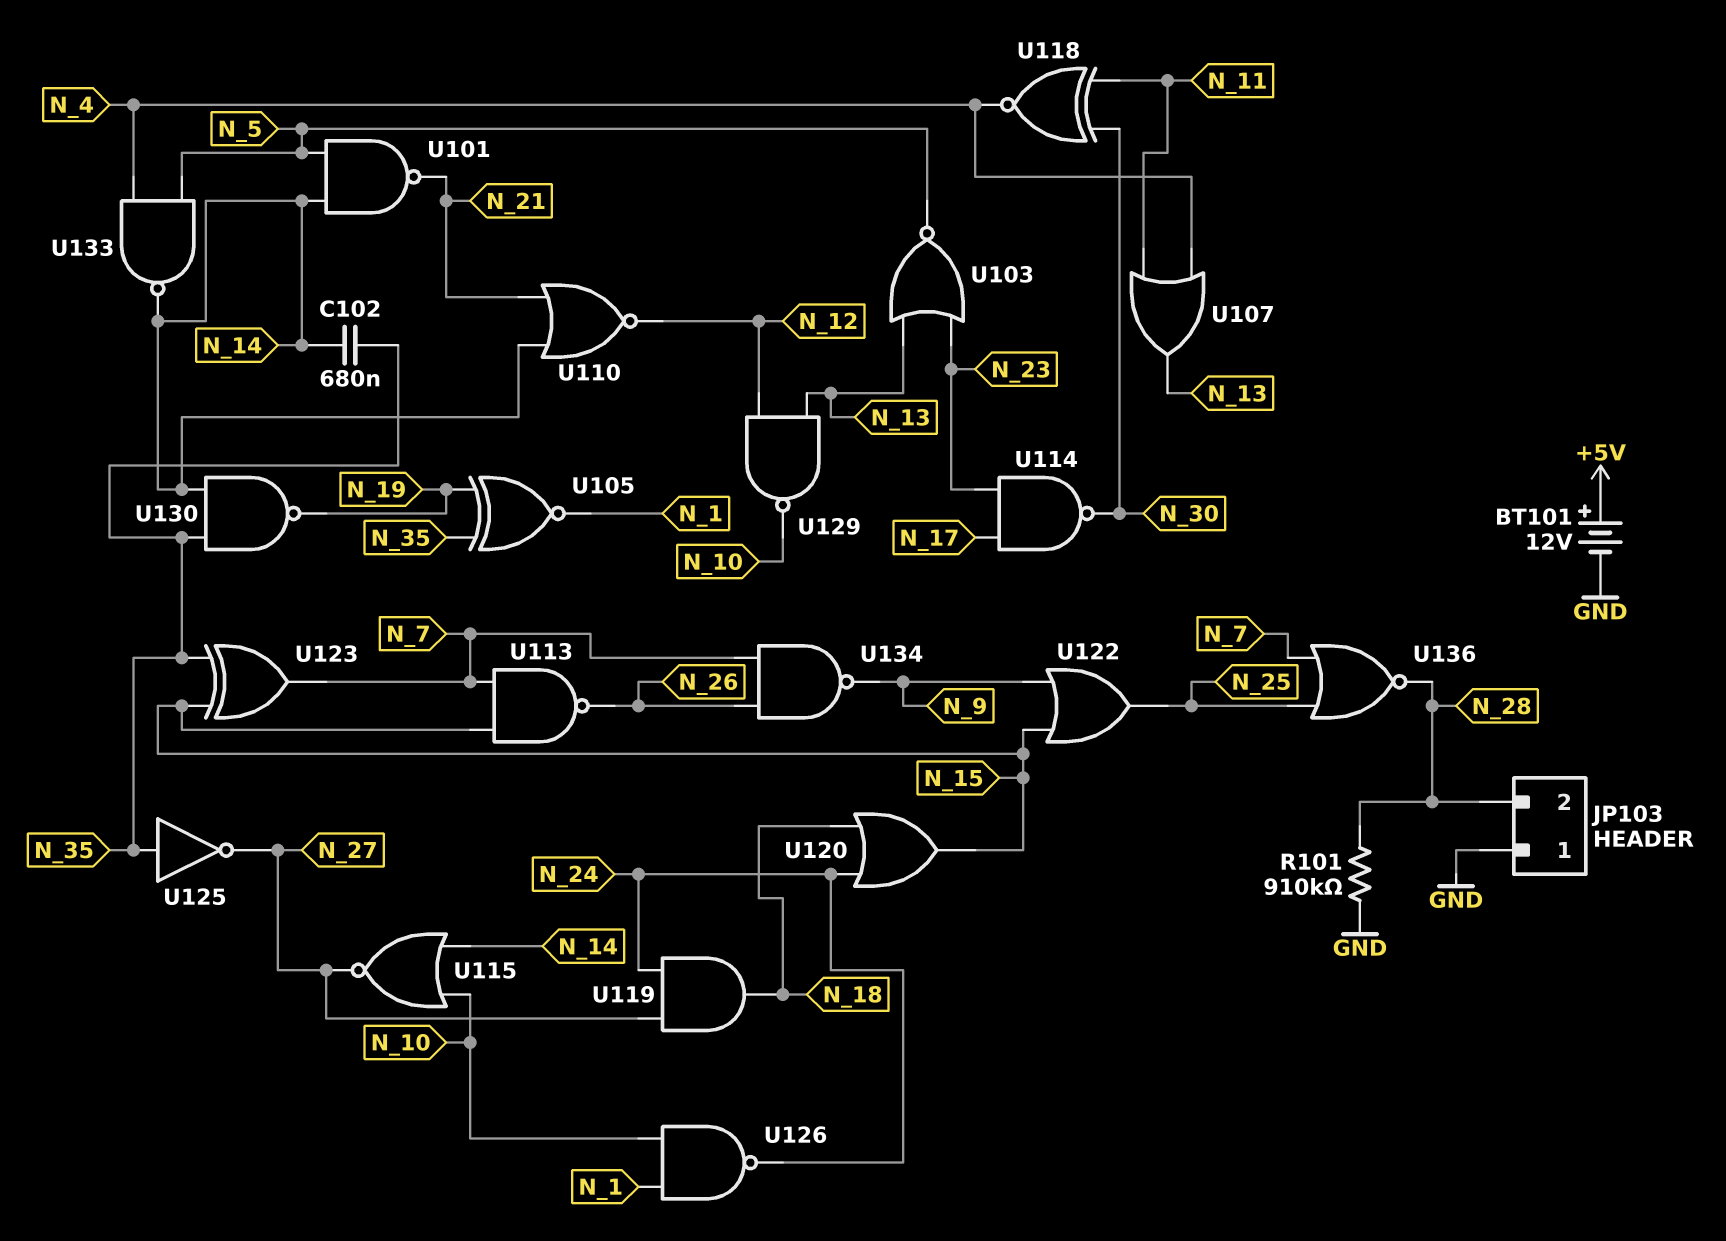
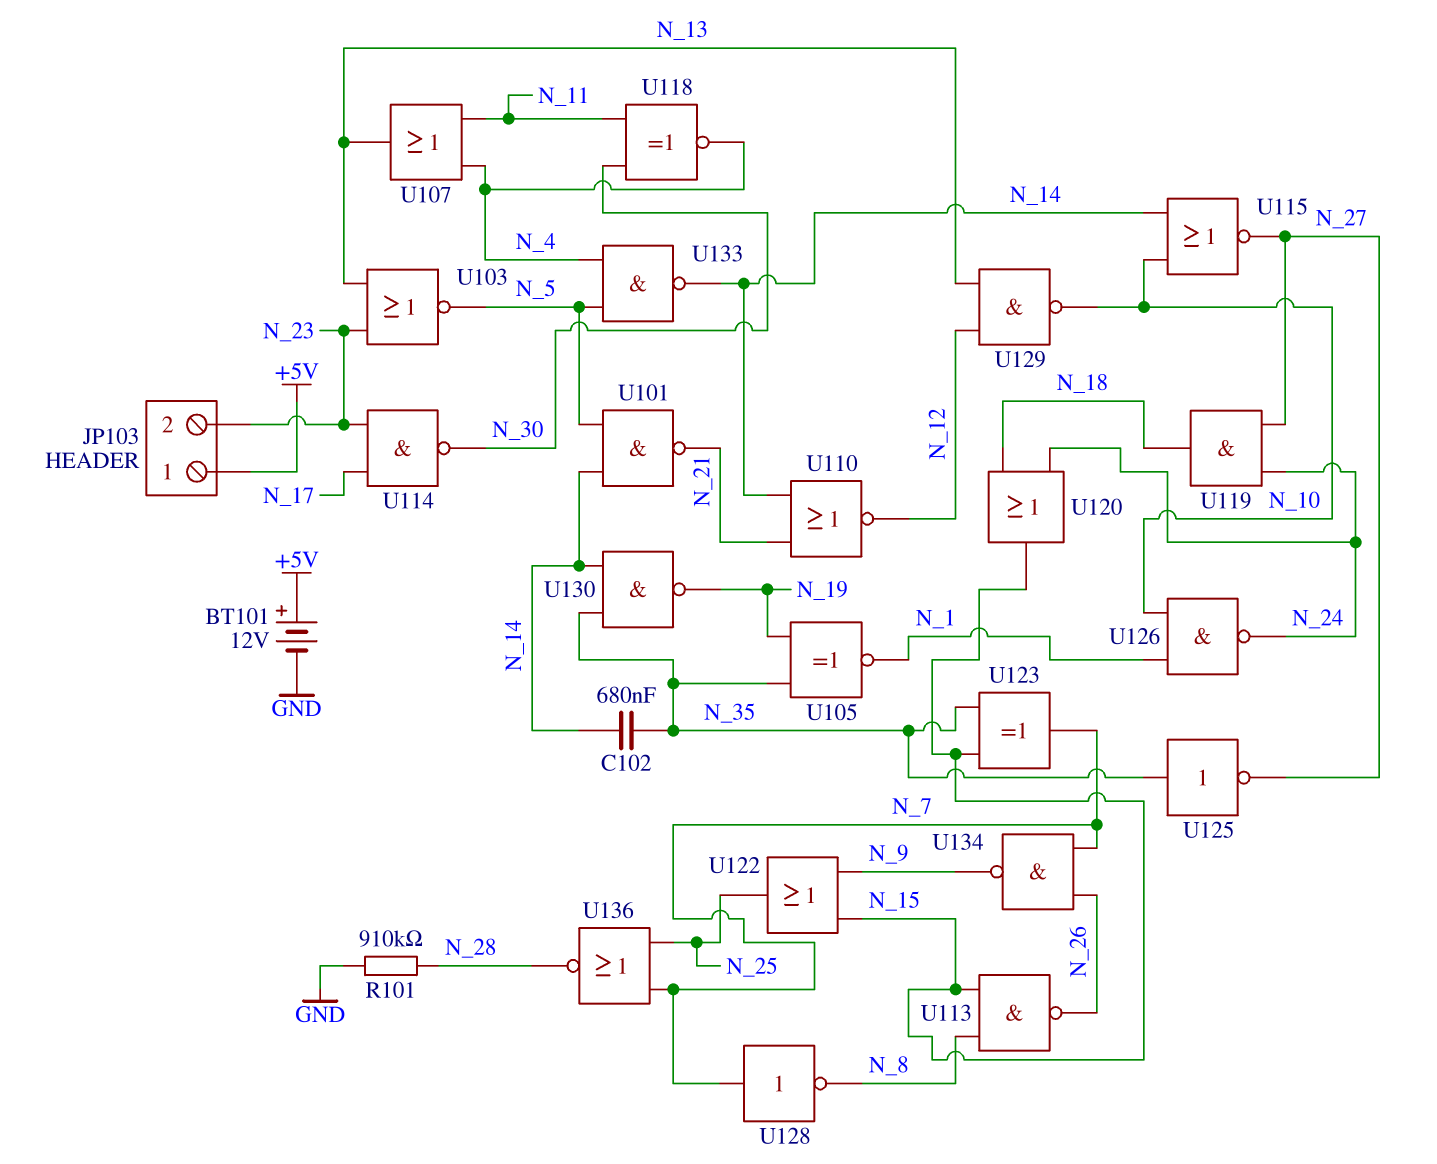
JP103 pin 1: GND -> +5V
JP103 pin 2: N_28 -> N_23
U113: NAND (in N_7, in N_15, out N_26) -> NAND (in N_8, in N_15, out N_26)
U128: none -> NOT (in N_7, out N_8)

